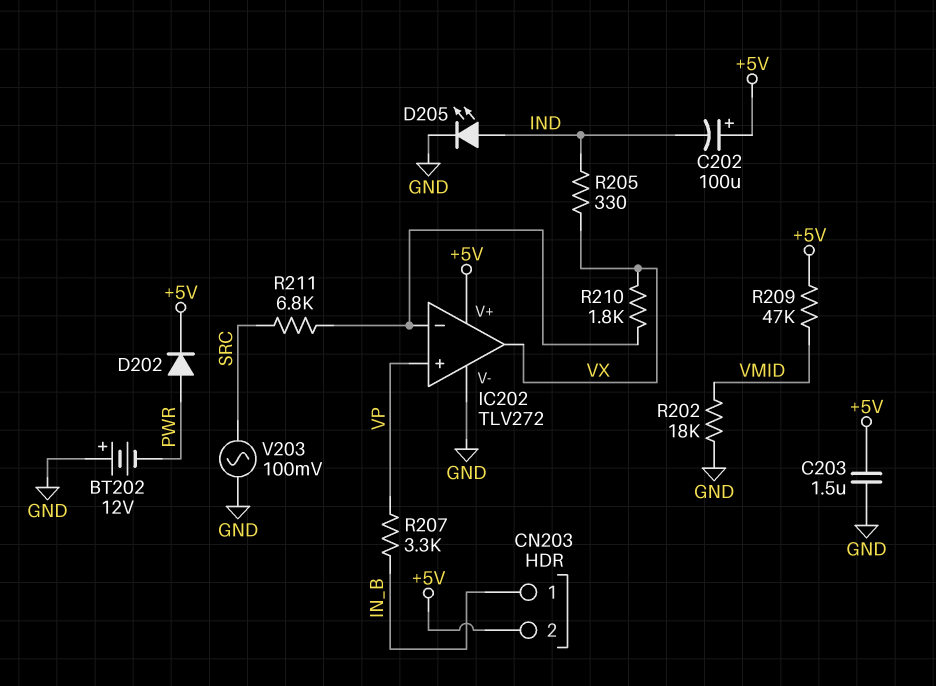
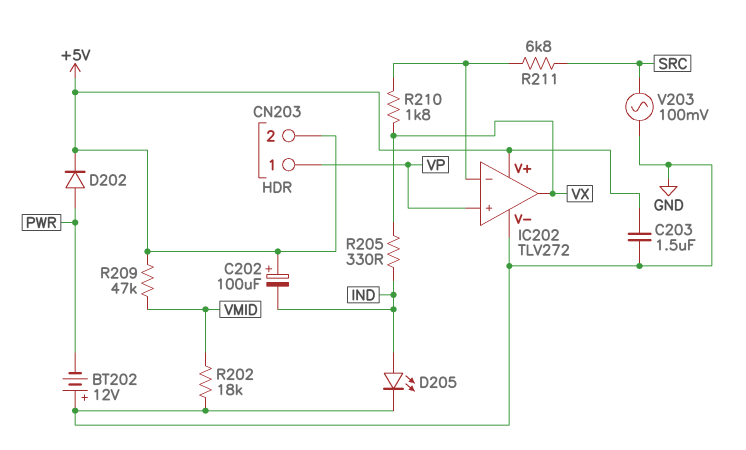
CN203 pin 1: IN_B -> VP
R207: 3.3k (IN_B, VP) -> none

